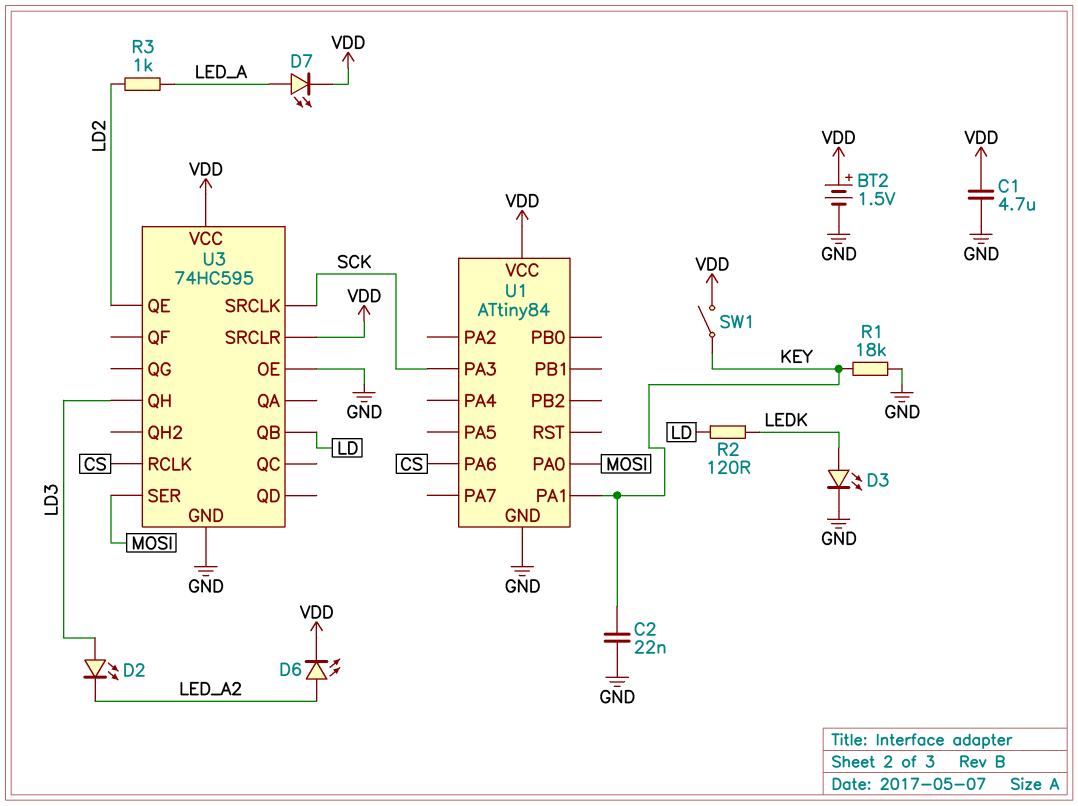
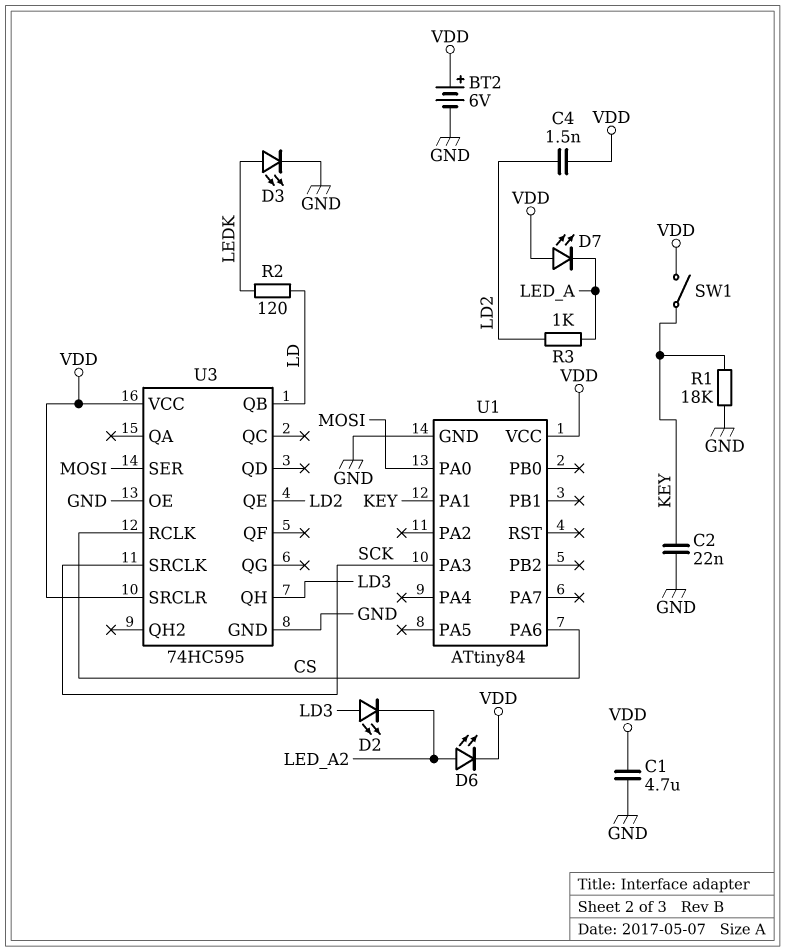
BT2: 1.5V (plus VDD, minus GND) -> 6V (plus VDD, minus GND)
C4: none -> 1.5nF (LD2, VDD)
D7: LED (A LED_A, K VDD) -> LED (A VDD, K LED_A)

